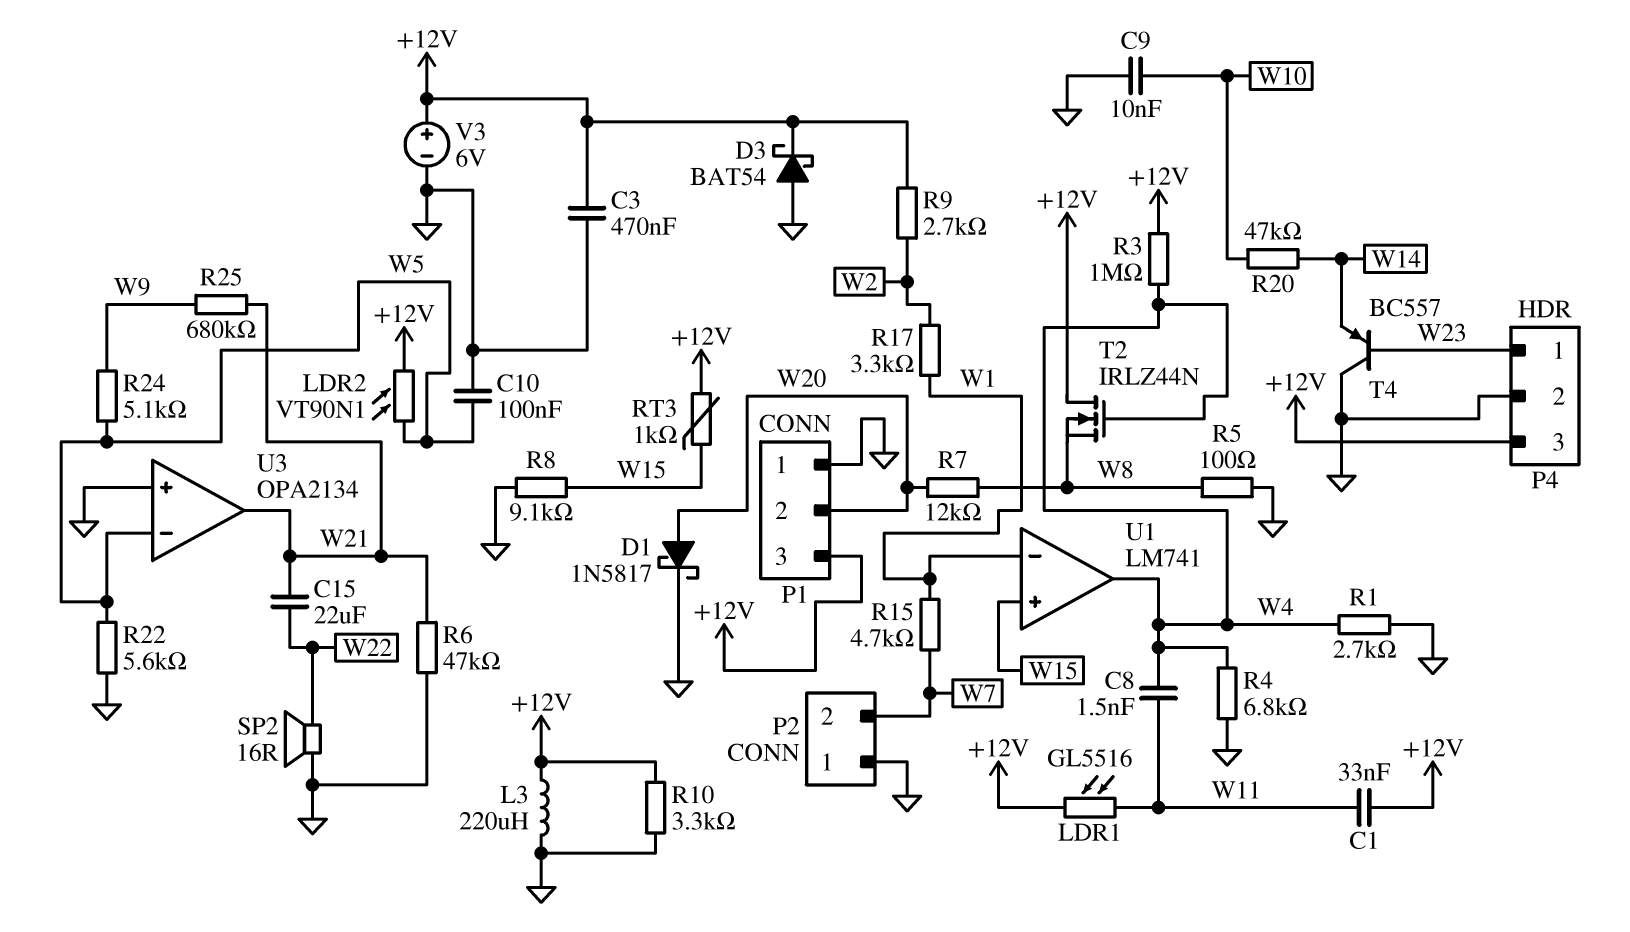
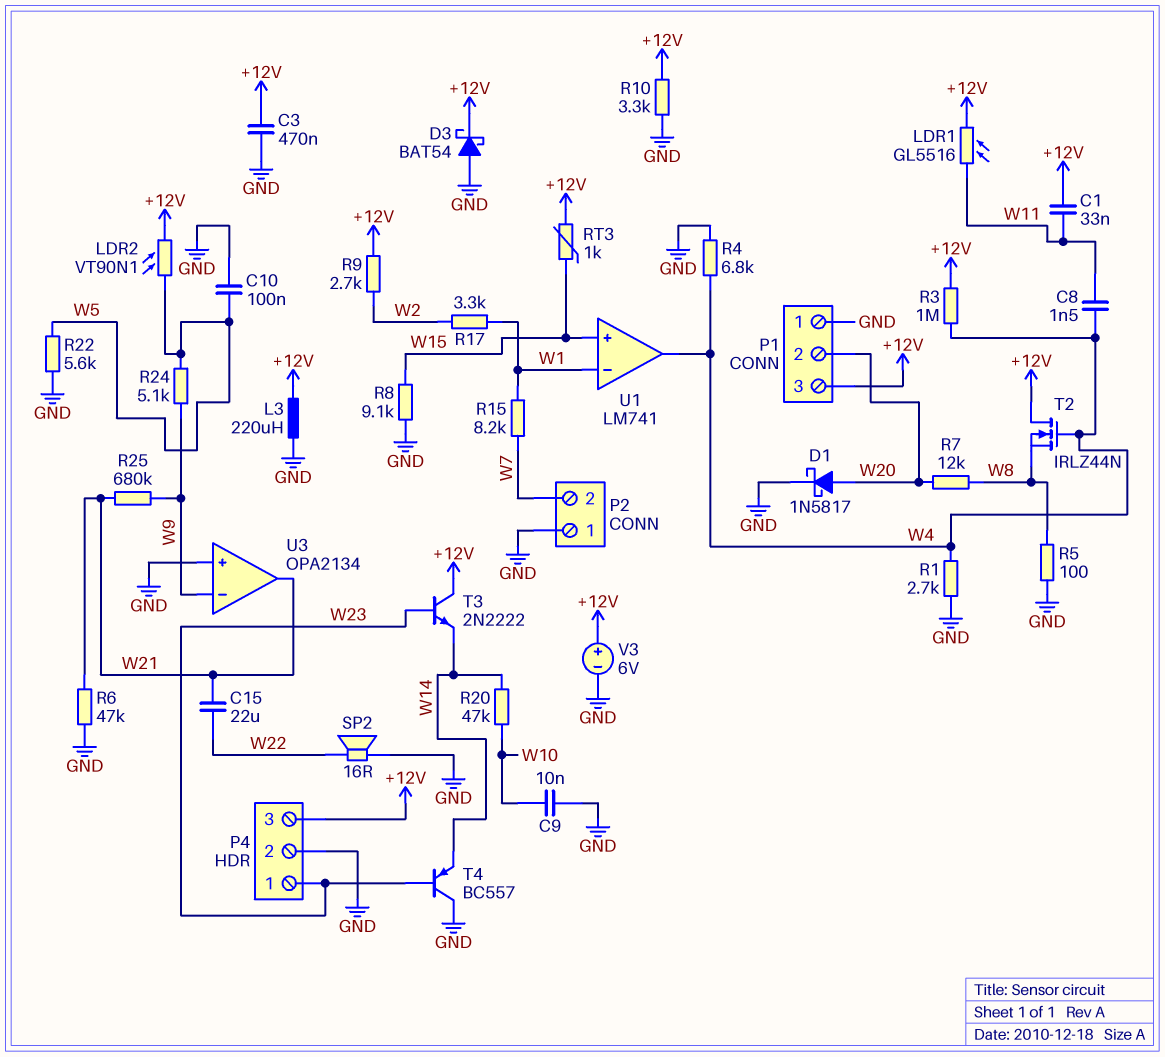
R15: 4.7k (W1, W7) -> 8.2k (W1, W7)
T3: none -> NPN 2N2222 (B W23, C +12V, E W14)
U3 pin in-: W5 -> W9

